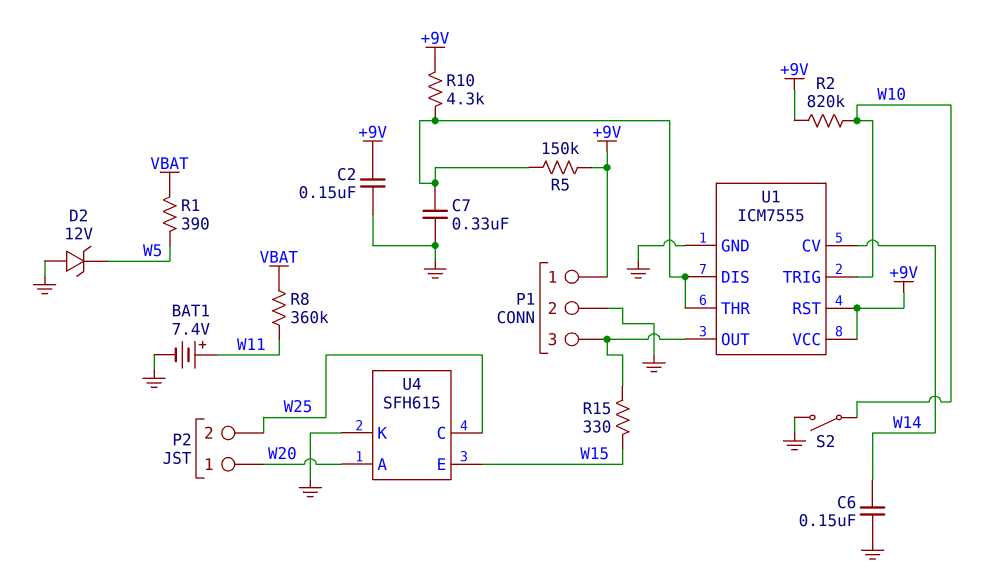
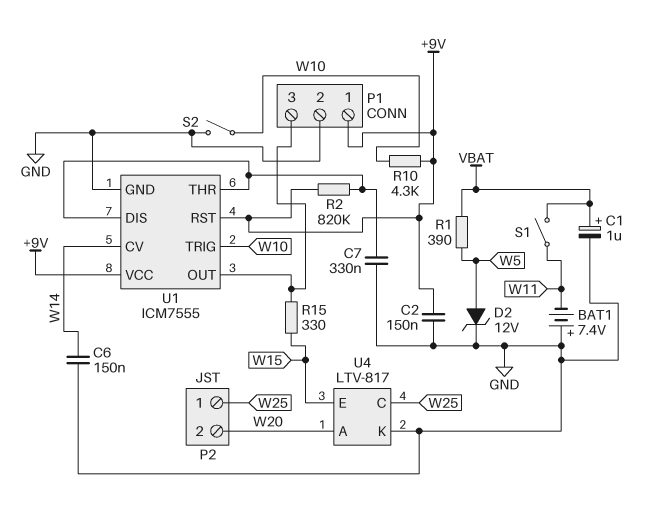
BAT1: 7.4V (plus W11, minus GND) -> 7.4V (plus GND, minus W11)
C1: none -> 1uF (plus VBAT, minus GND)
D2: zener 12V (A GND, K W5) -> zener 12V (A W5, K GND)
P2 pin 1: W20 -> W25
P2 pin 2: W25 -> W20
R2: 820k (+9V, W10) -> 820k (+9V, U1/DIS)
R5: 150k (+9V, U1/DIS) -> none
R8: 360k (VBAT, W11) -> none
R10: 4.3k (+9V, U1/DIS) -> 4.3k (+9V, W10)
S1: none -> switch (VBAT, W11)
U4: SFH615 -> LTV-817

